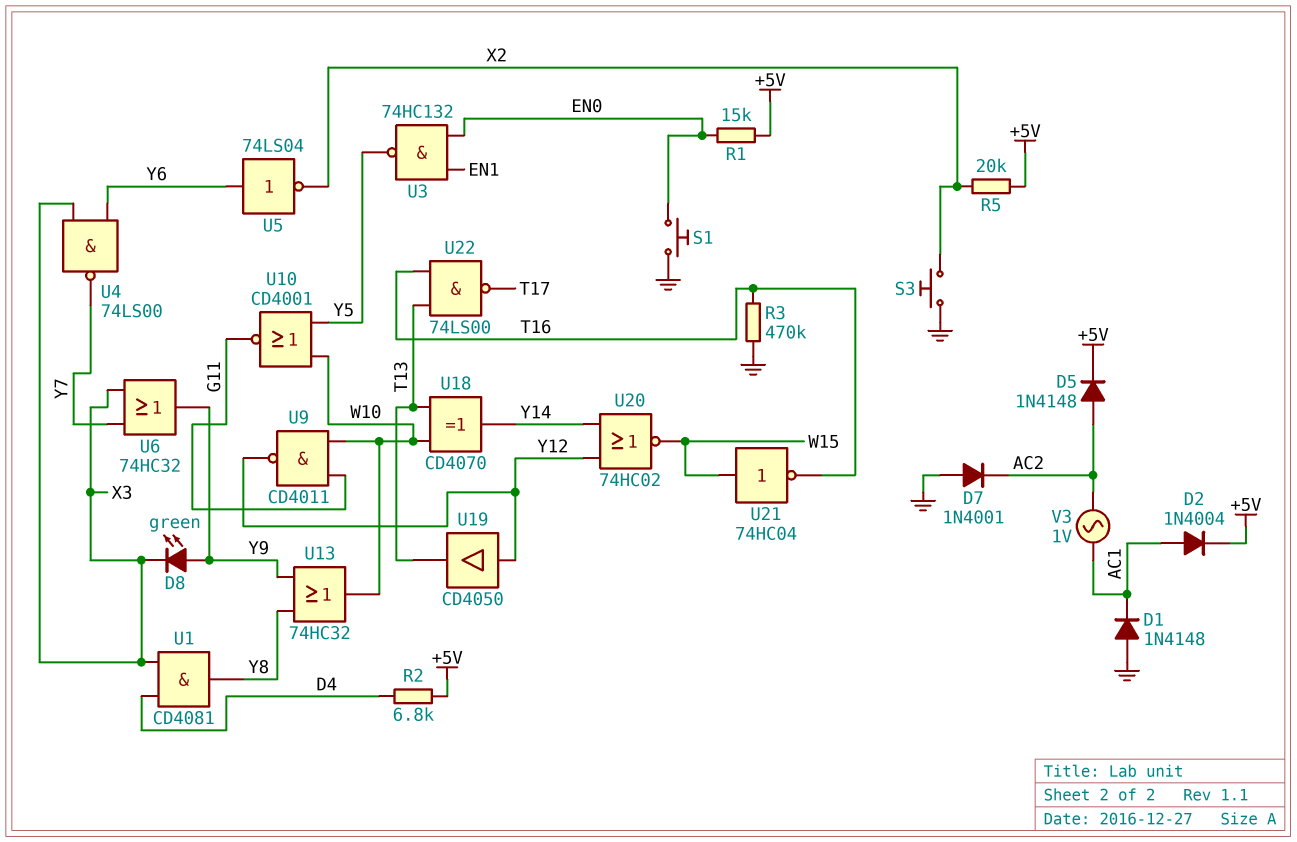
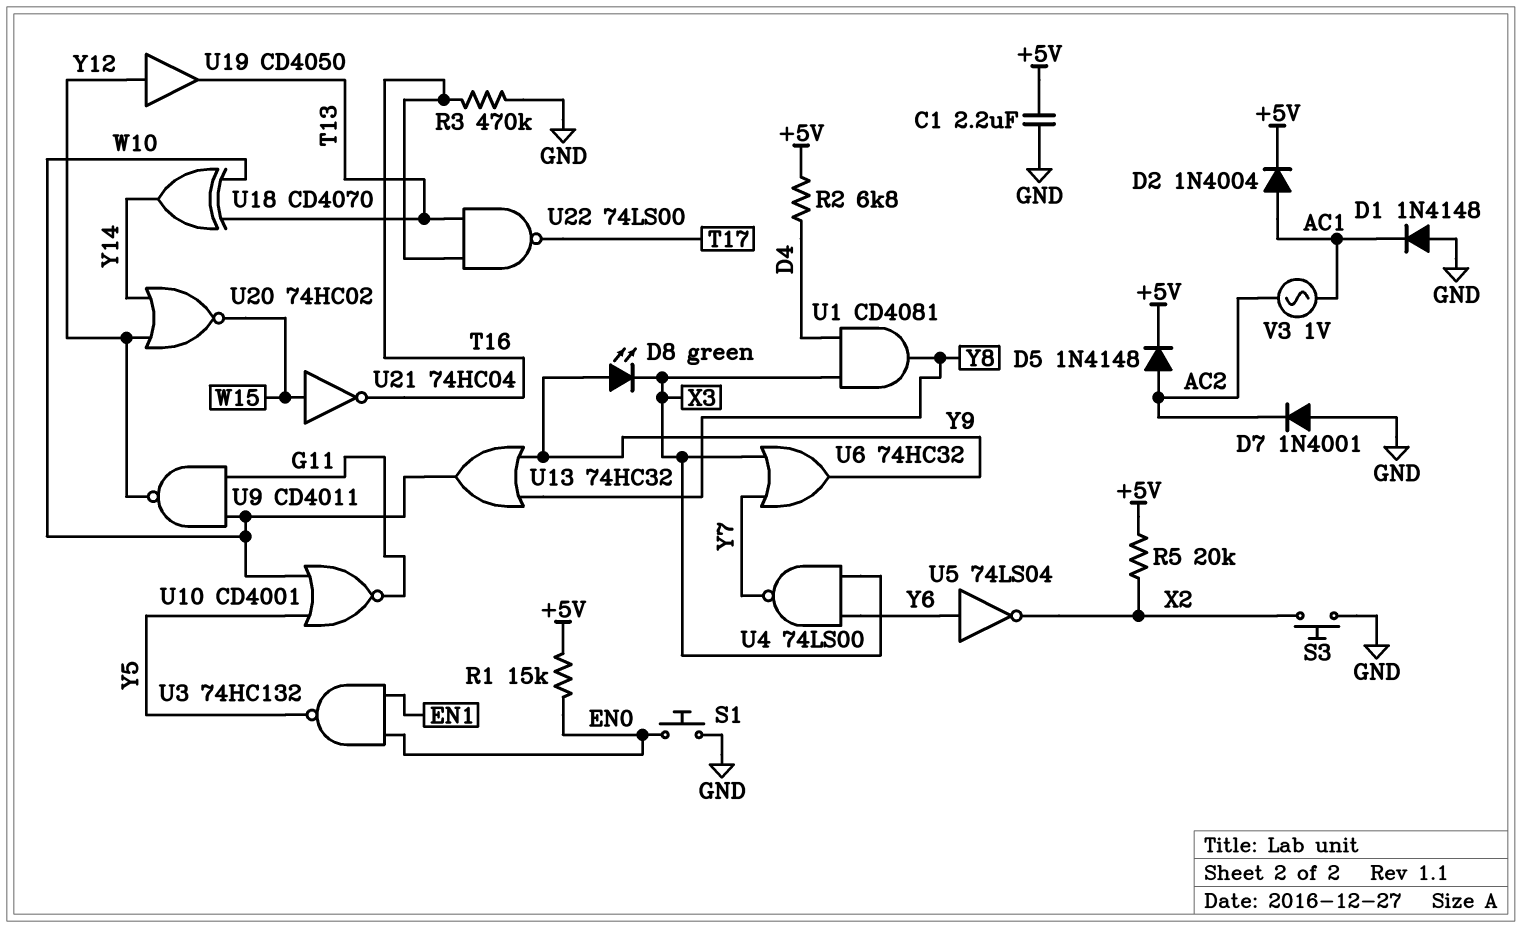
C1: none -> 2.2uF (+5V, GND)

